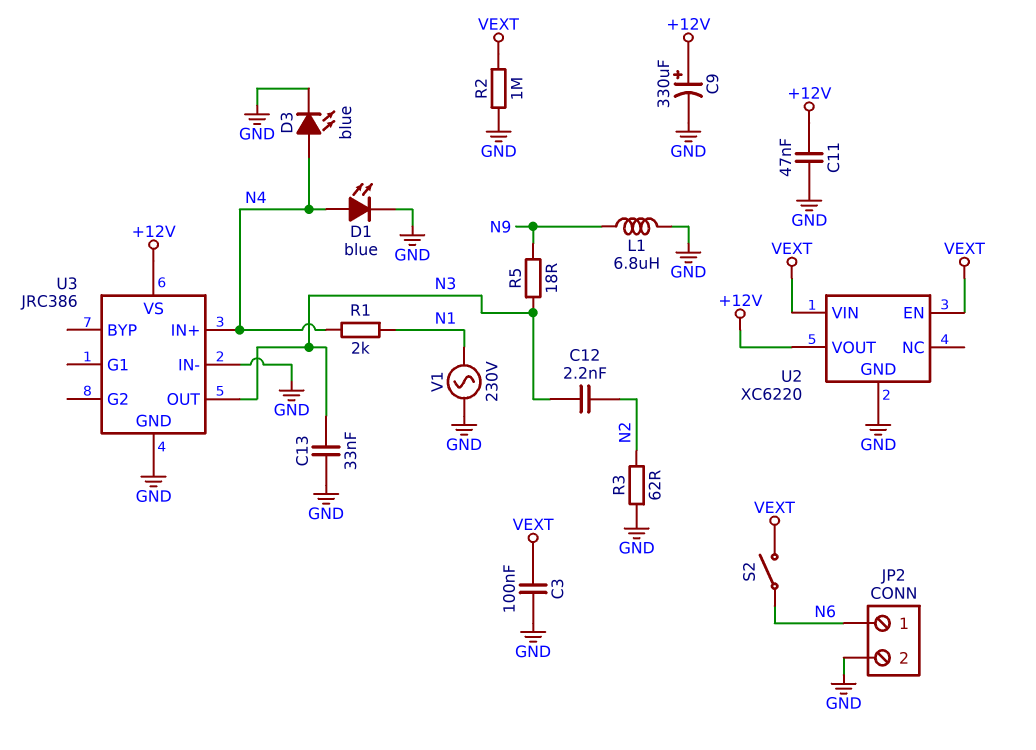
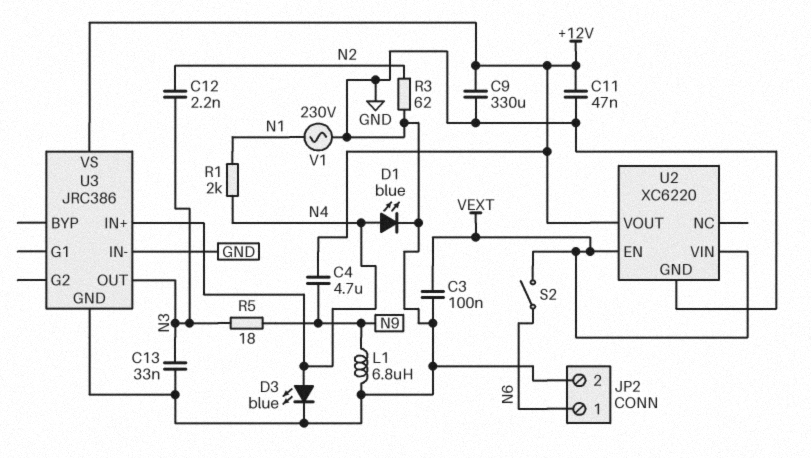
C4: none -> 4.7uF (+12V, N9)
C9: 330uF (plus +12V, minus GND) -> 330uF (+12V, GND)
R2: 1M (GND, VEXT) -> none

